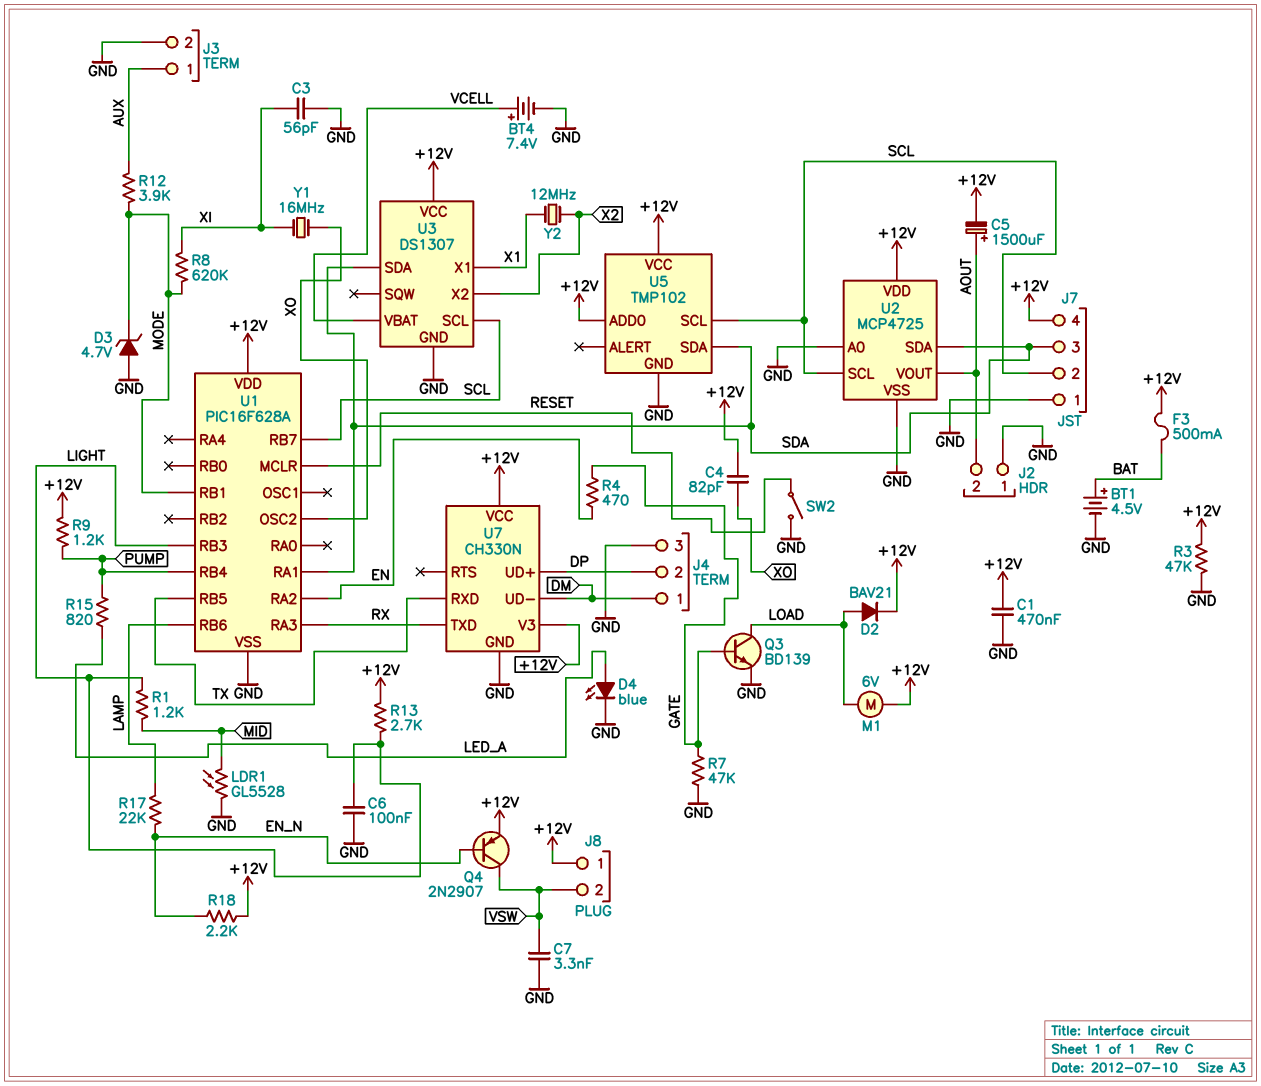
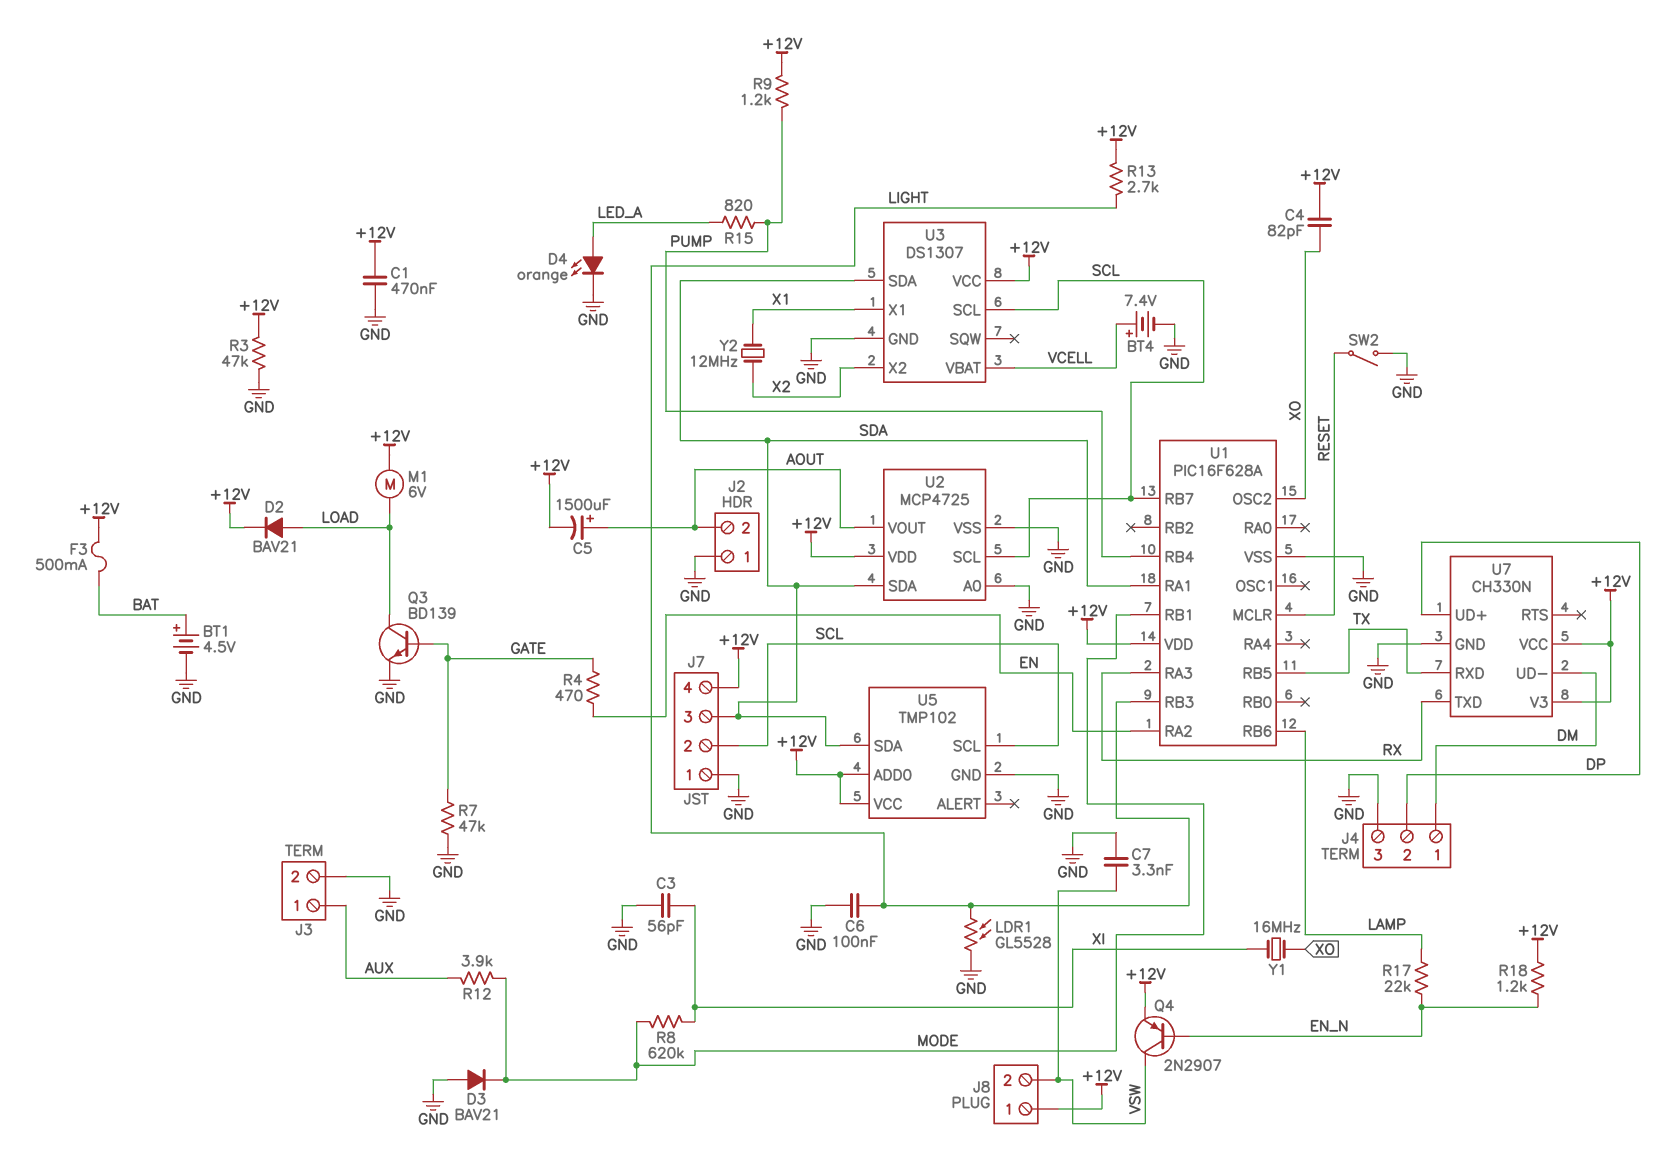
D3: zener 4.7V (A GND, K MODE) -> diode BAV21 (A GND, K MODE)
D4: LED blue (A LED_A, K GND) -> LED orange (A LED_A, K GND)
LDR1: GL5528 (GND, MID) -> GL5528 (GND, LIGHT)
R1: 1.2k (LIGHT, MID) -> none
R18: 2.2k (+12V, EN_N) -> 1.2k (+12V, EN_N)

